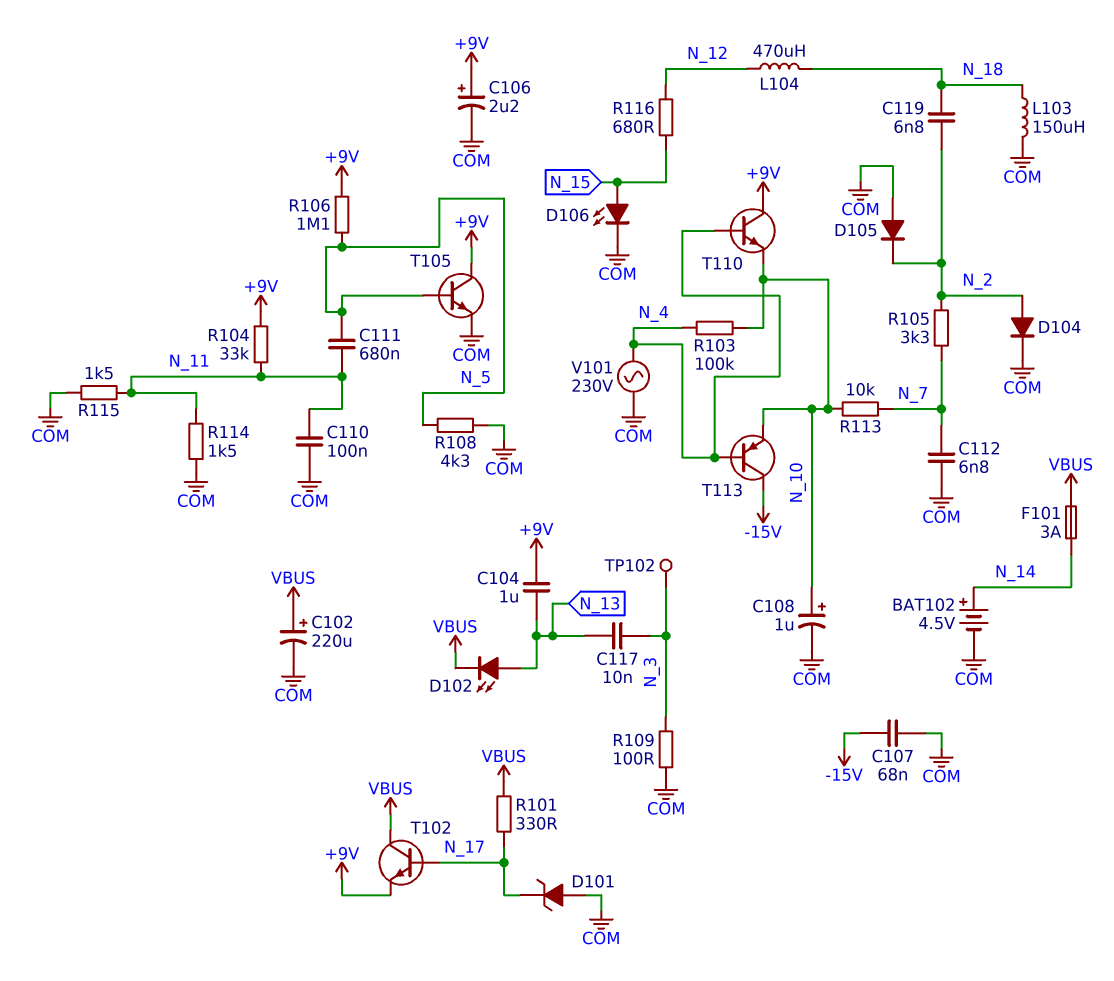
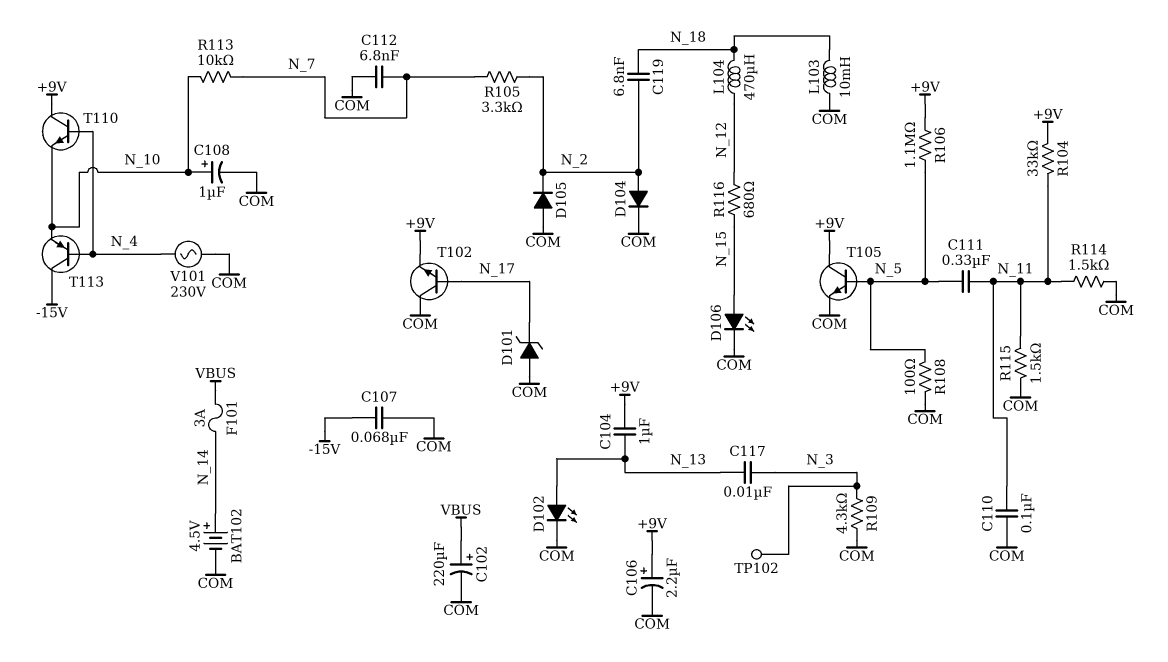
C111: 680nF (N_5, N_11) -> 330nF (N_5, N_11)
D102: LED (A N_13, K VBUS) -> LED (A N_13, K COM)
L103: 150uH (COM, N_18) -> 10mH (COM, N_18)
R101: 330 (N_17, VBUS) -> none
R103: 100k (N_4, N_10) -> none
R108: 4.3k (COM, N_5) -> 100 (COM, N_5)
R109: 100 (COM, N_3) -> 4.3k (COM, N_3)
T102: NPN (B N_17, C VBUS, E +9V) -> NPN (B N_17, C COM, E +9V)

